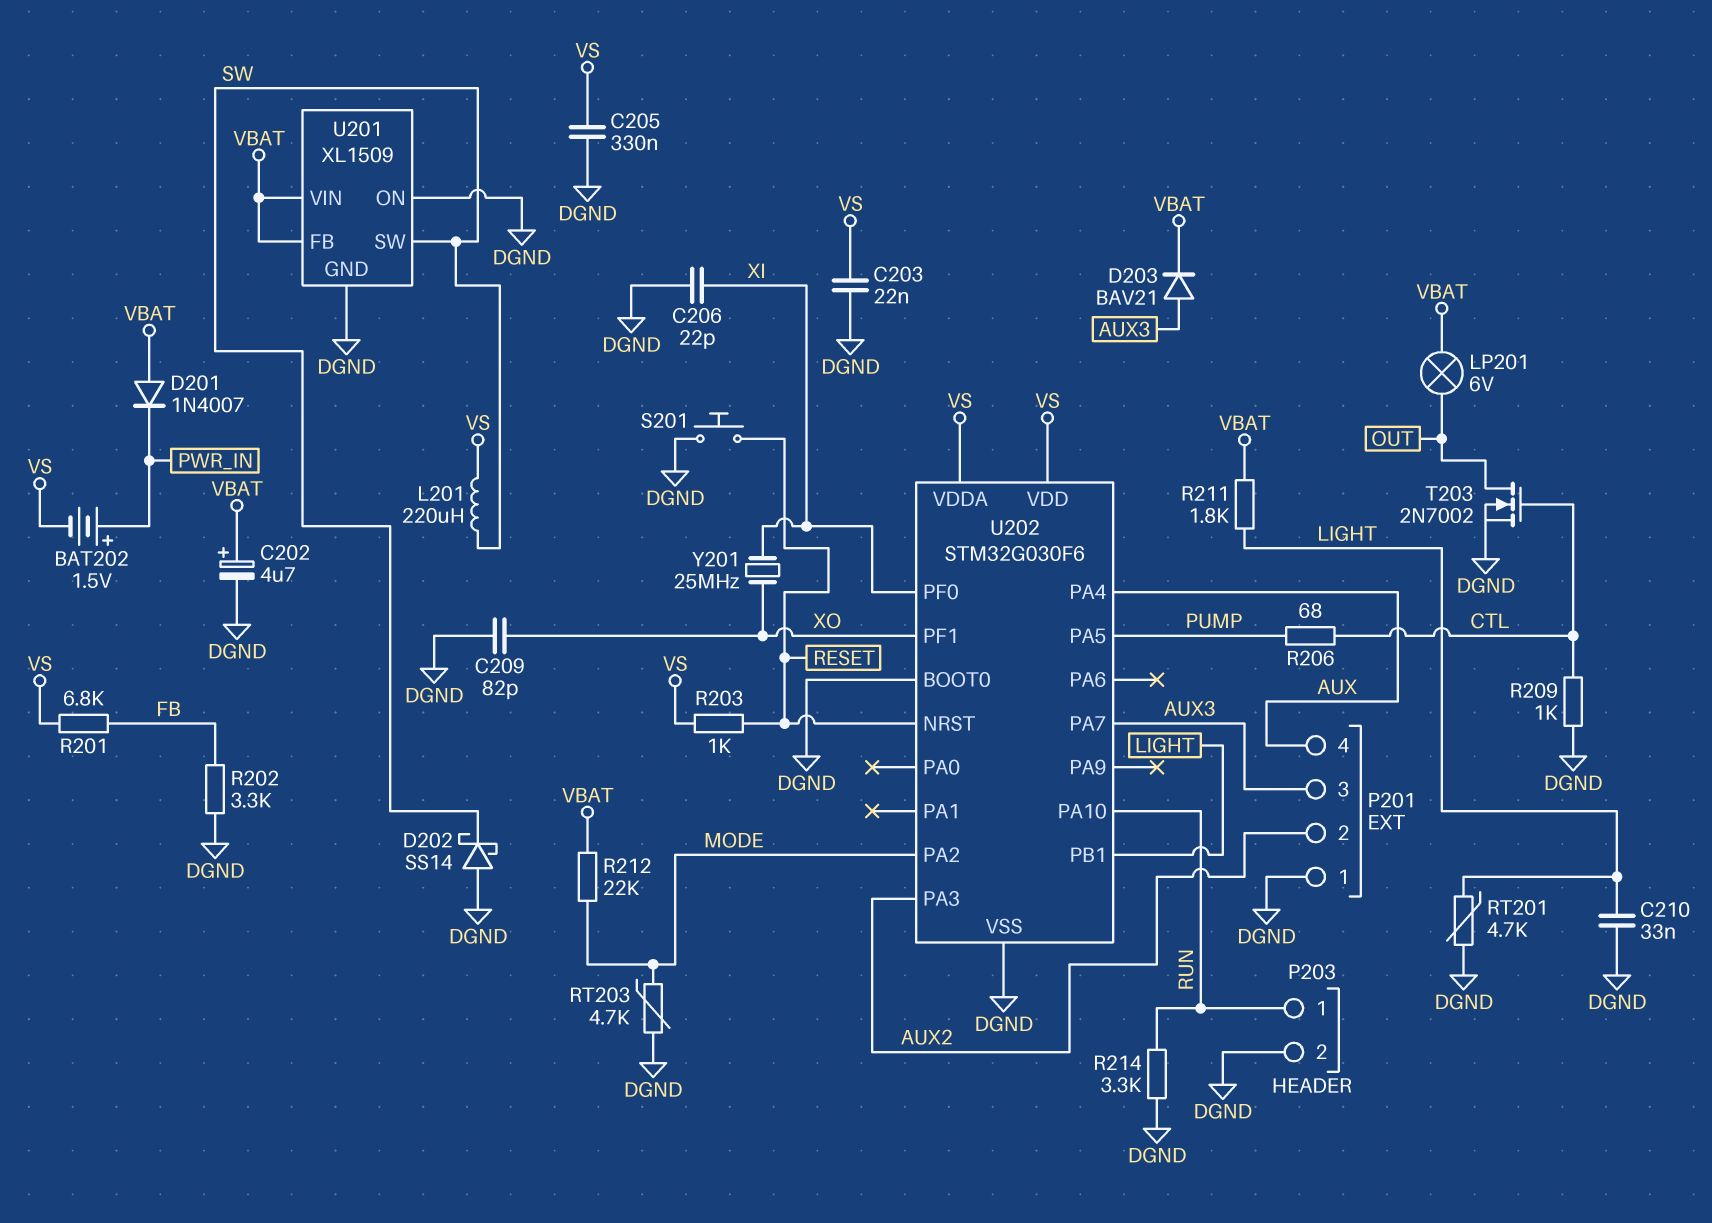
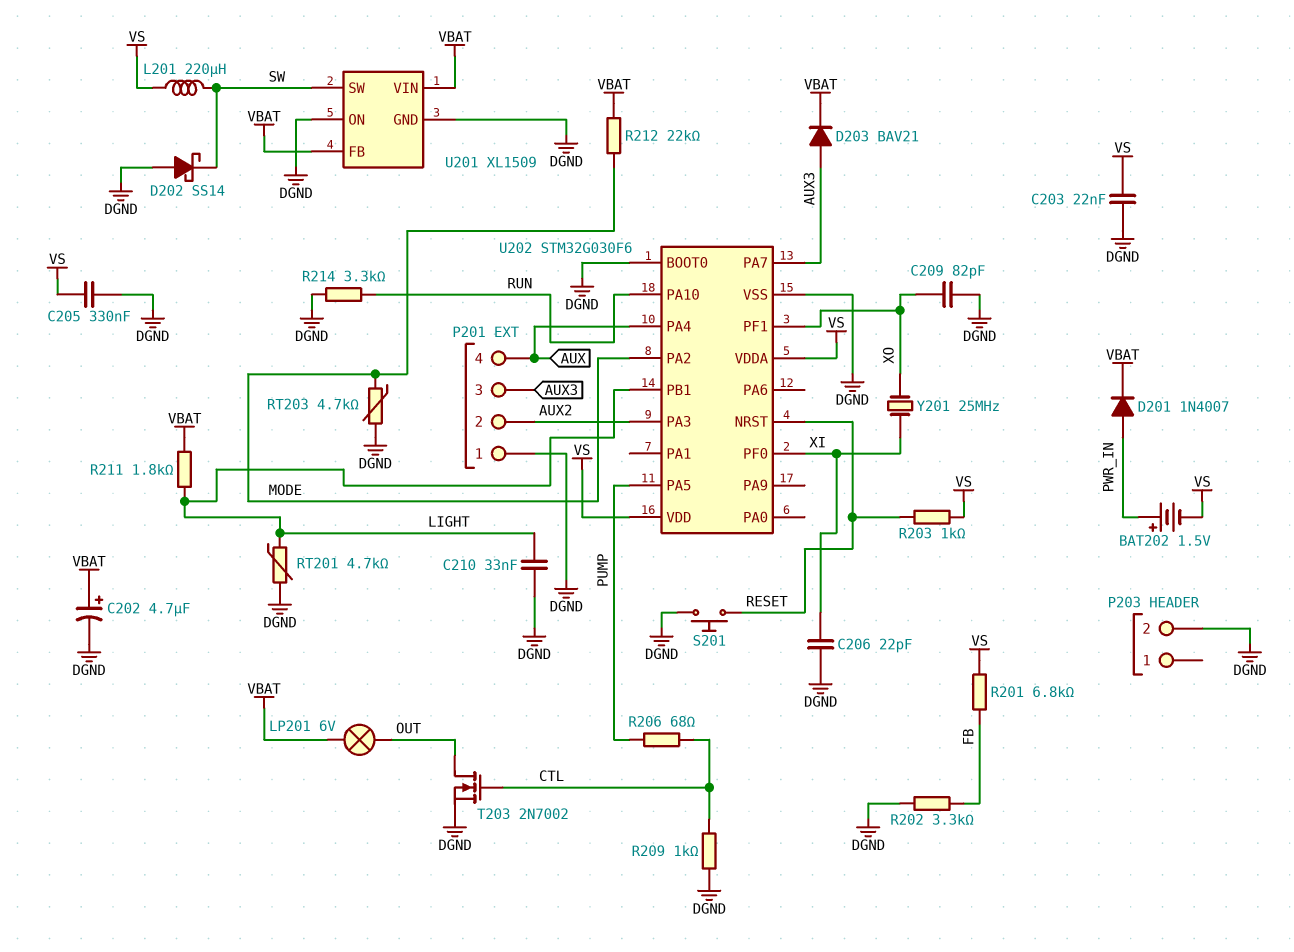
D201: diode 1N4007 (A VBAT, K PWR_IN) -> diode 1N4007 (A PWR_IN, K VBAT)
P203 pin 1: RUN -> none

